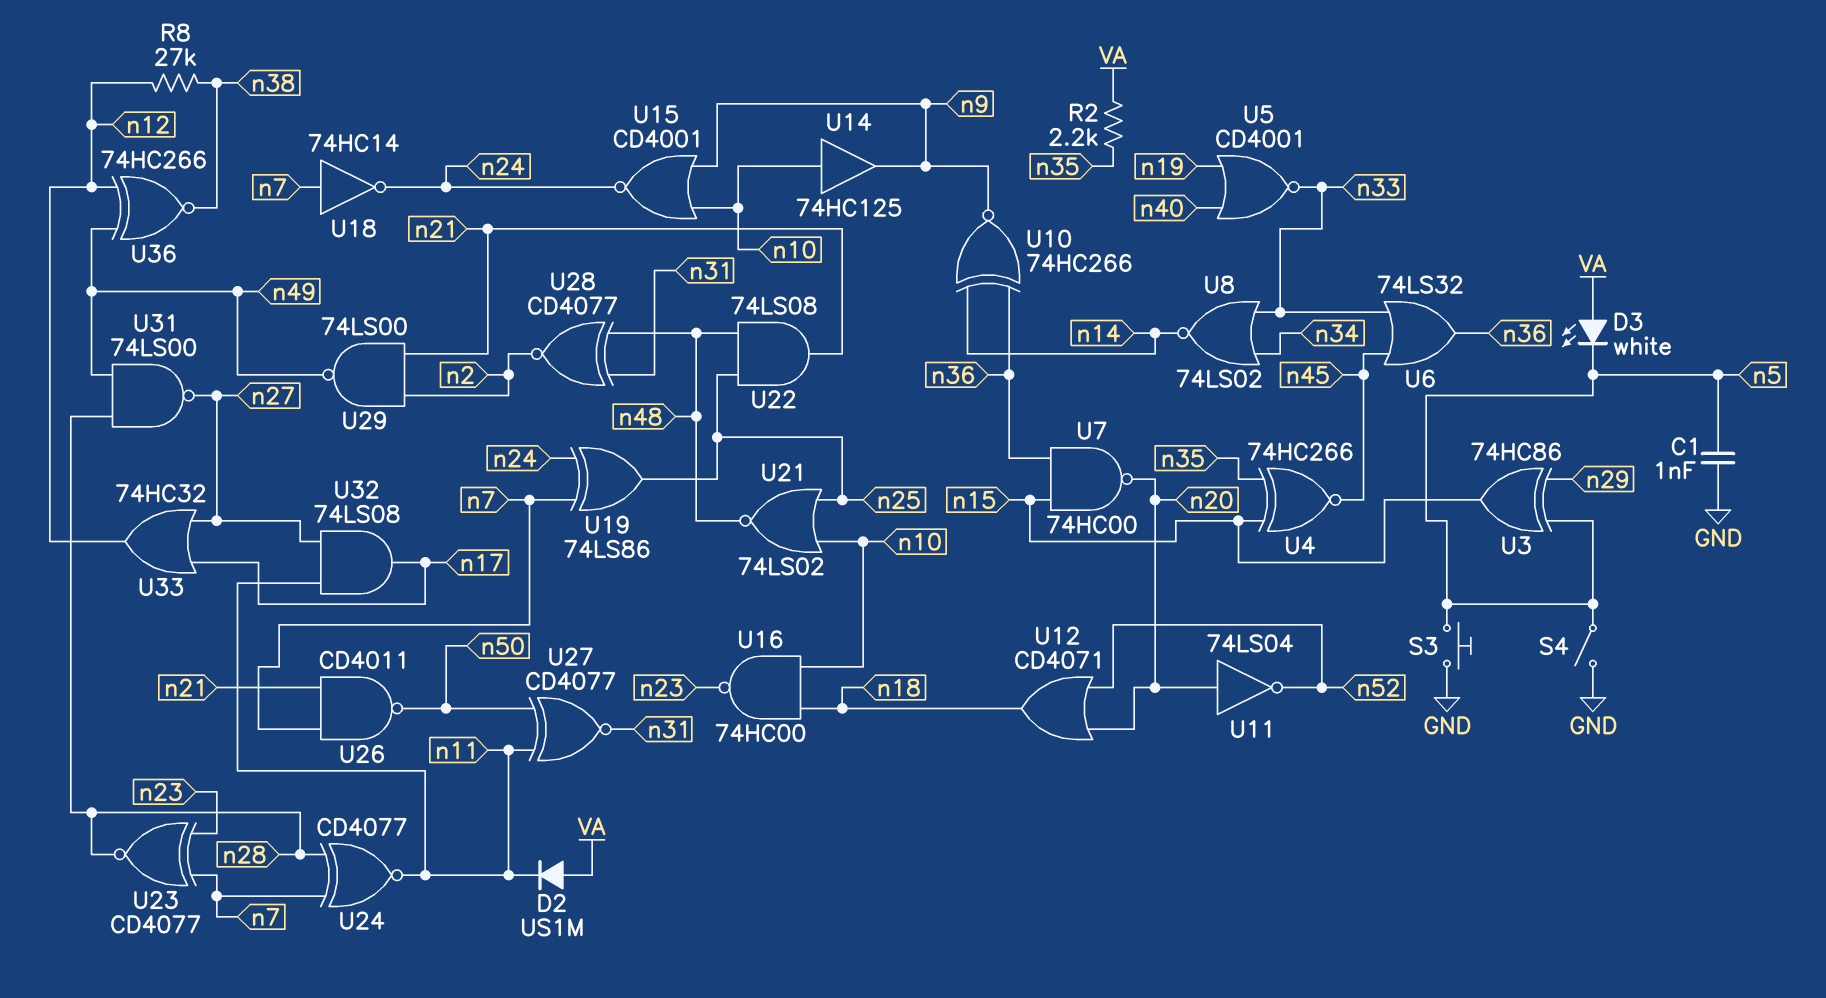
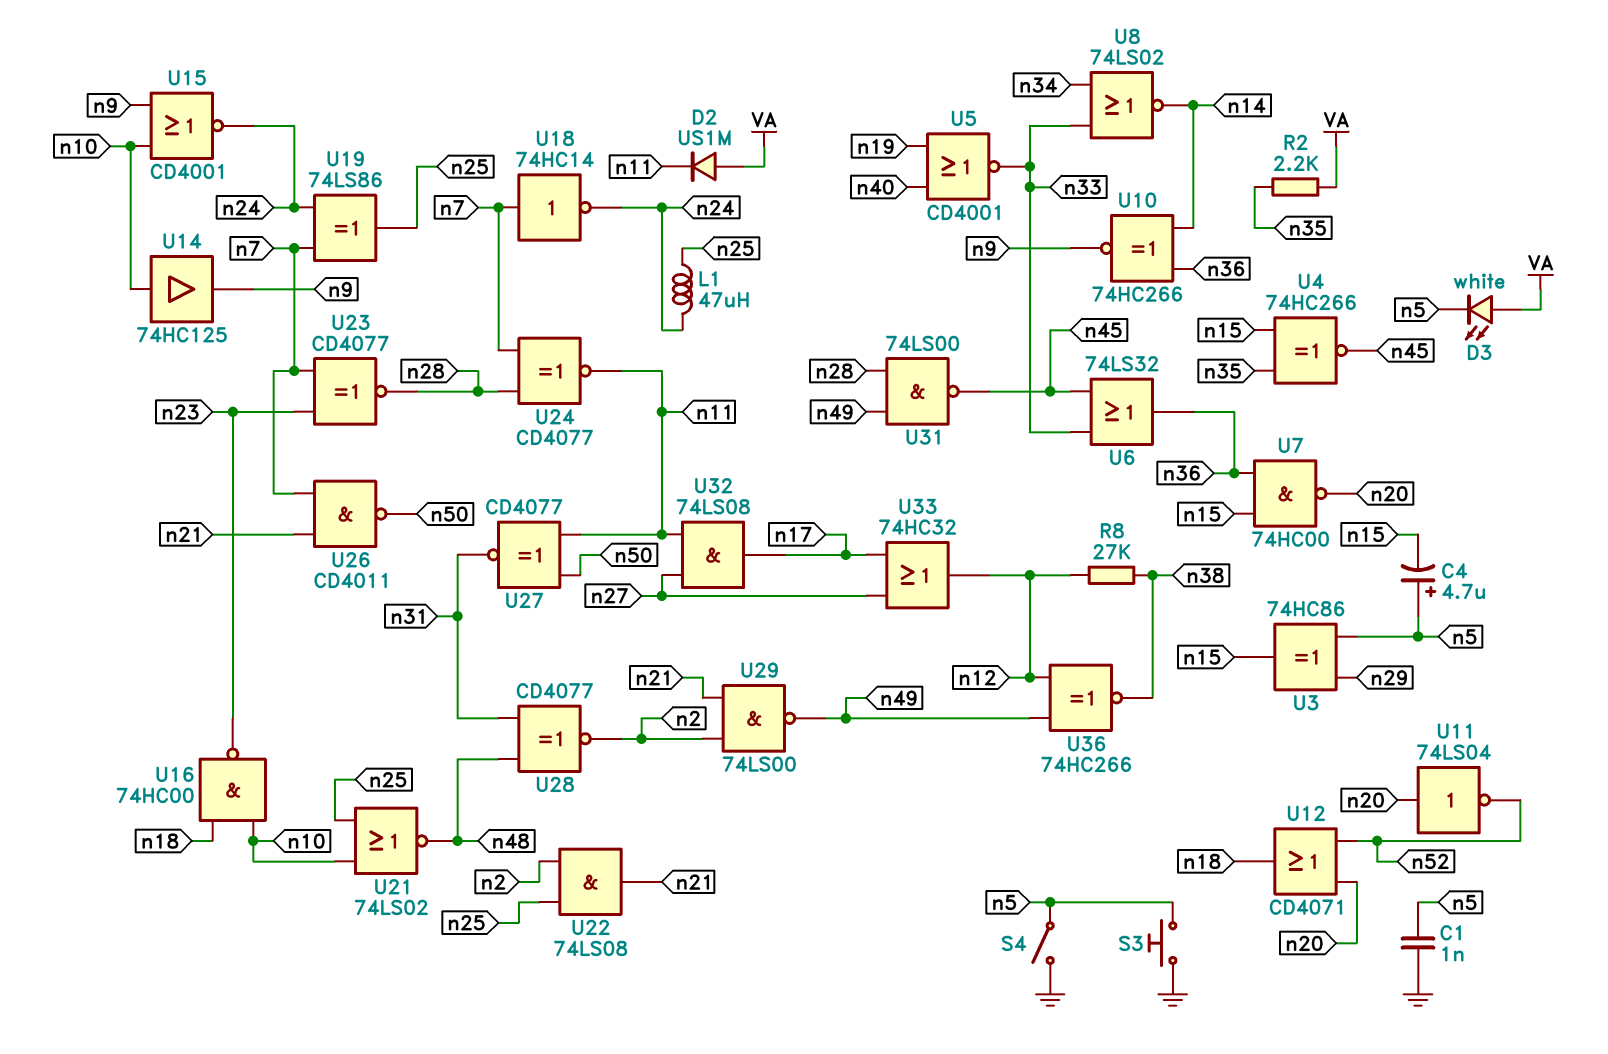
C4: none -> 4.7uF (plus n5, minus n15)
L1: none -> 47uH (n24, n25)
U22: AND 74LS08 (in n25, in n48, out n21) -> AND 74LS08 (in n2, in n25, out n21)
U31: NAND 74LS00 (in n28, in n49, out n27) -> NAND 74LS00 (in n28, in n49, out n45)

